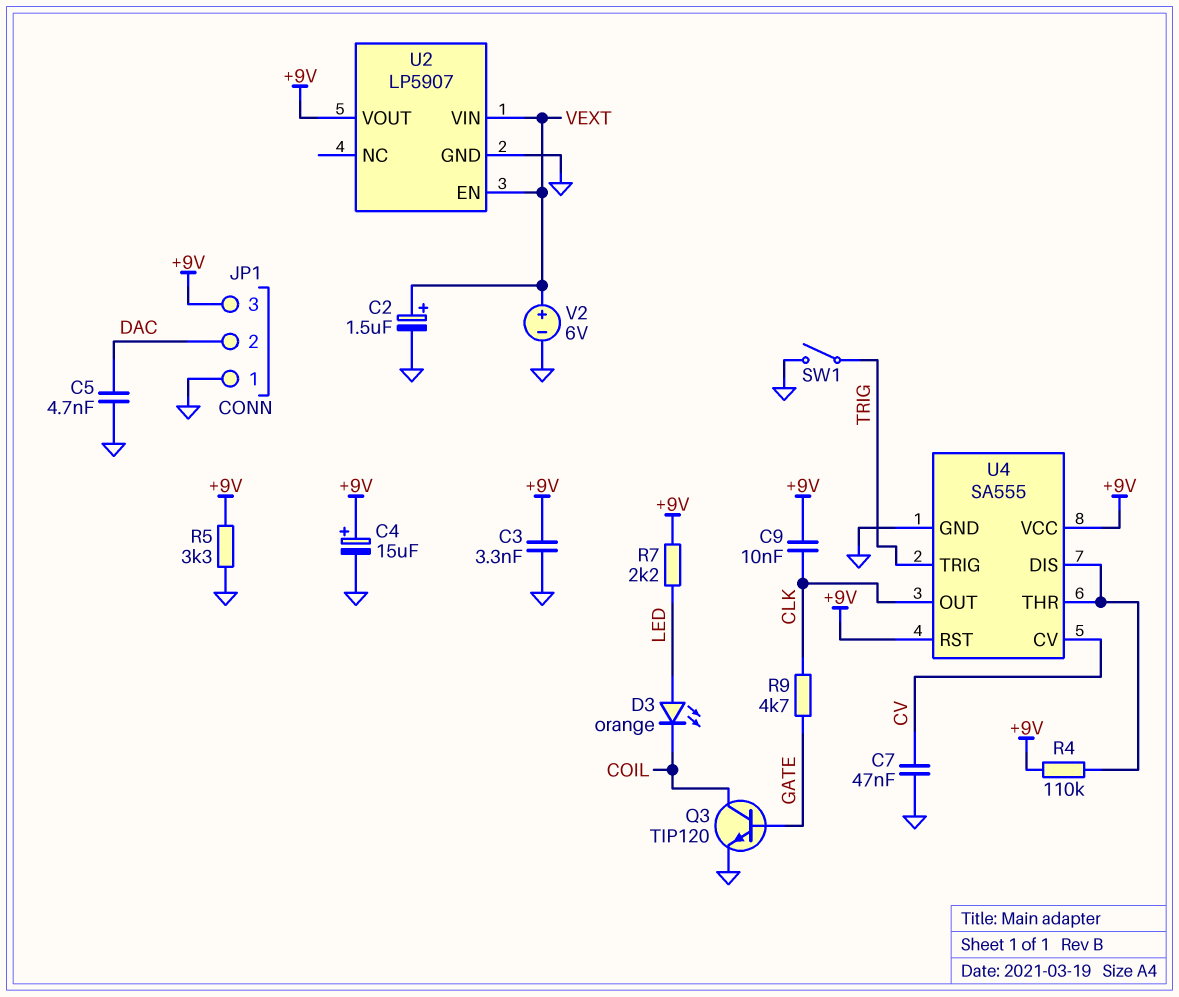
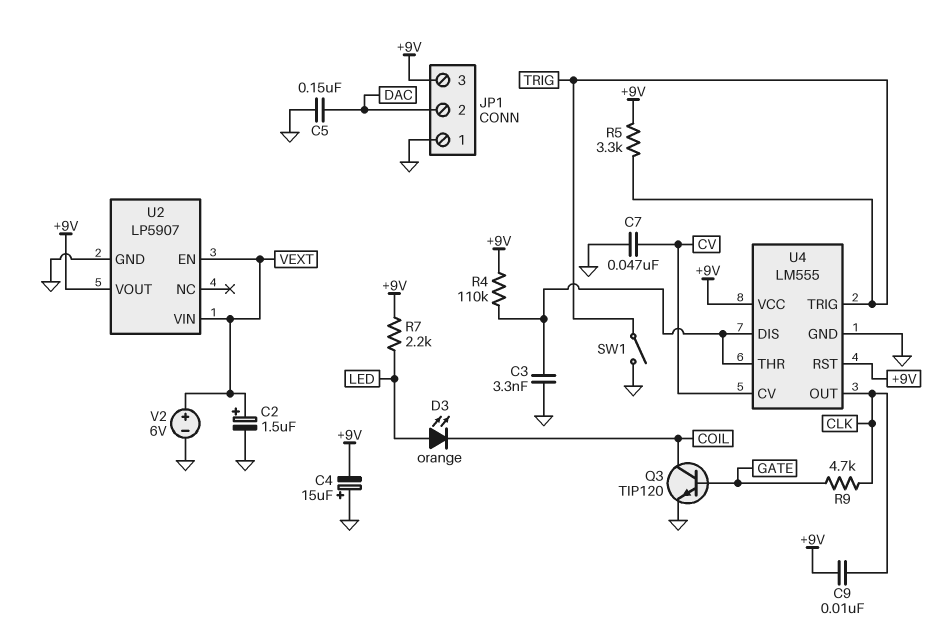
C3: 3.3nF (+9V, GND) -> 3.3nF (GND, U4/DIS)
C4: 15uF (plus +9V, minus GND) -> 15uF (plus GND, minus +9V)
C5: 4.7nF (DAC, GND) -> 150nF (DAC, GND)
R5: 3.3k (+9V, GND) -> 3.3k (+9V, TRIG)
U4: SA555 -> LM555

